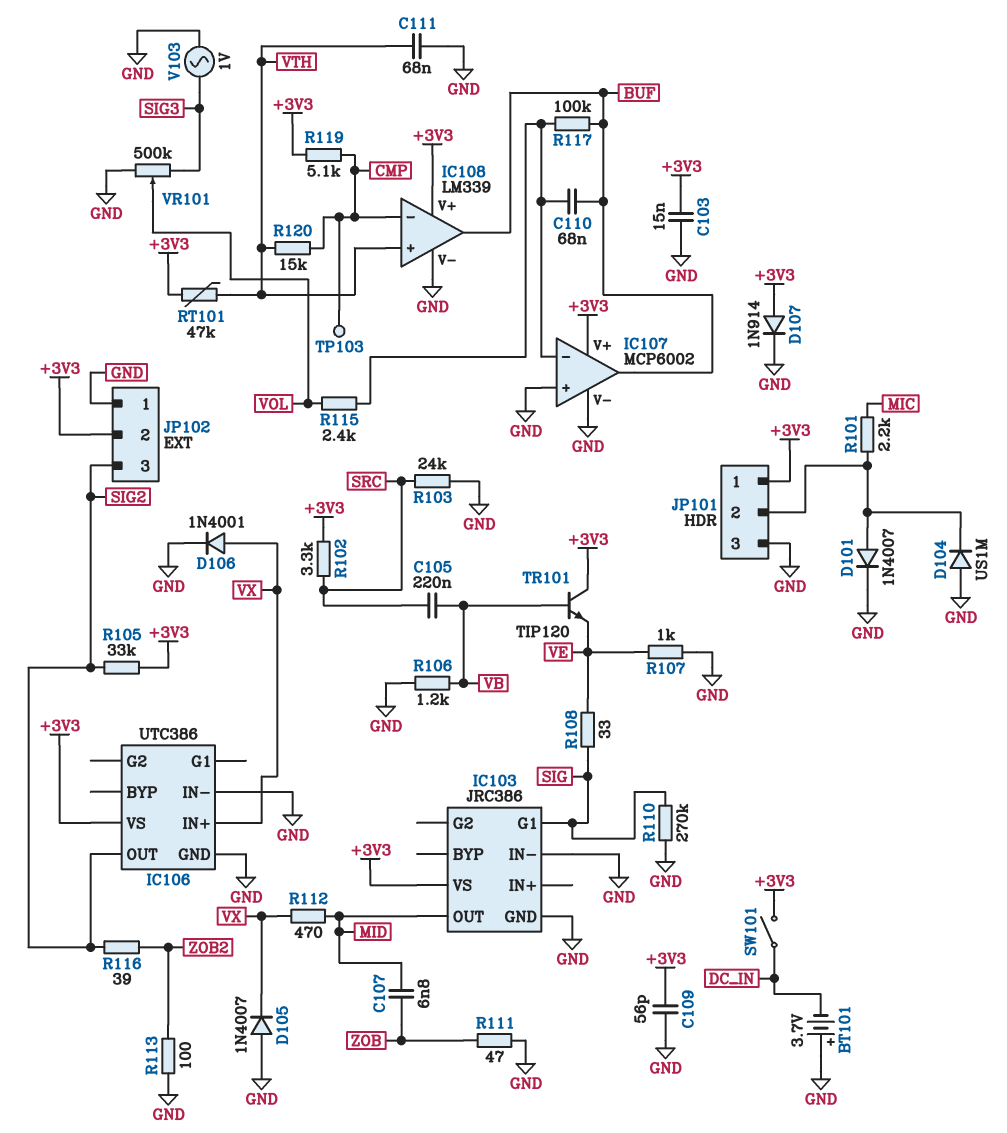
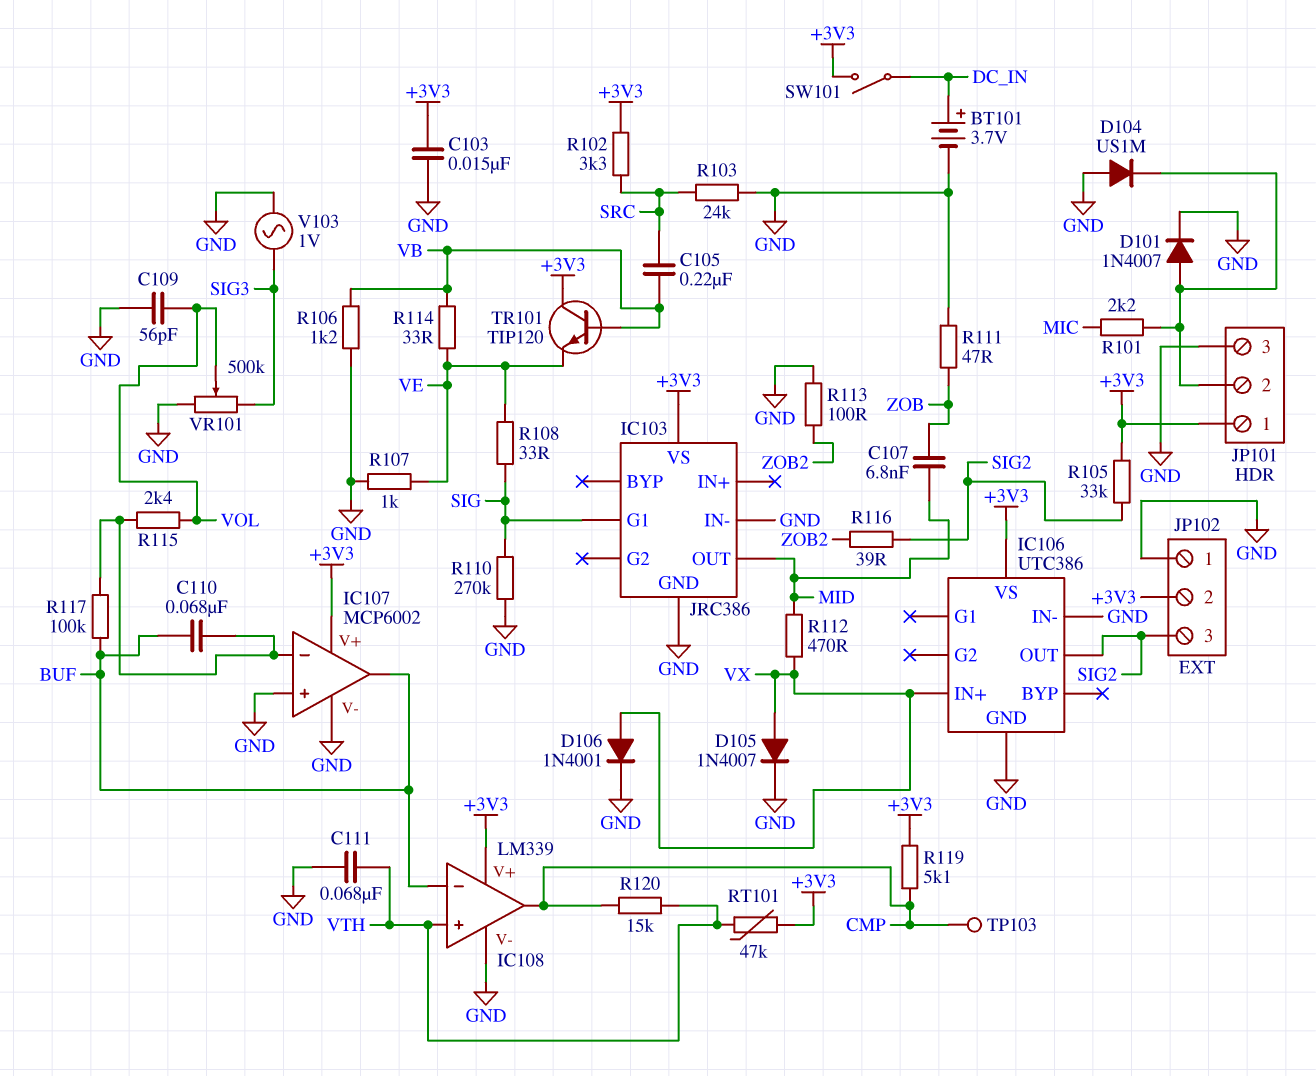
BT101: 3.7V (plus GND, minus DC_IN) -> 3.7V (plus DC_IN, minus GND)
C109: 56pF (+3V3, GND) -> 56pF (GND, VOL)
D105: diode 1N4007 (A GND, K VX) -> diode 1N4007 (A VX, K GND)
D107: diode 1N914 (A +3V3, K GND) -> none
IC108 pin in-: CMP -> BUF
IC108 pin out: BUF -> CMP
R114: none -> 33 (VB, VE)

